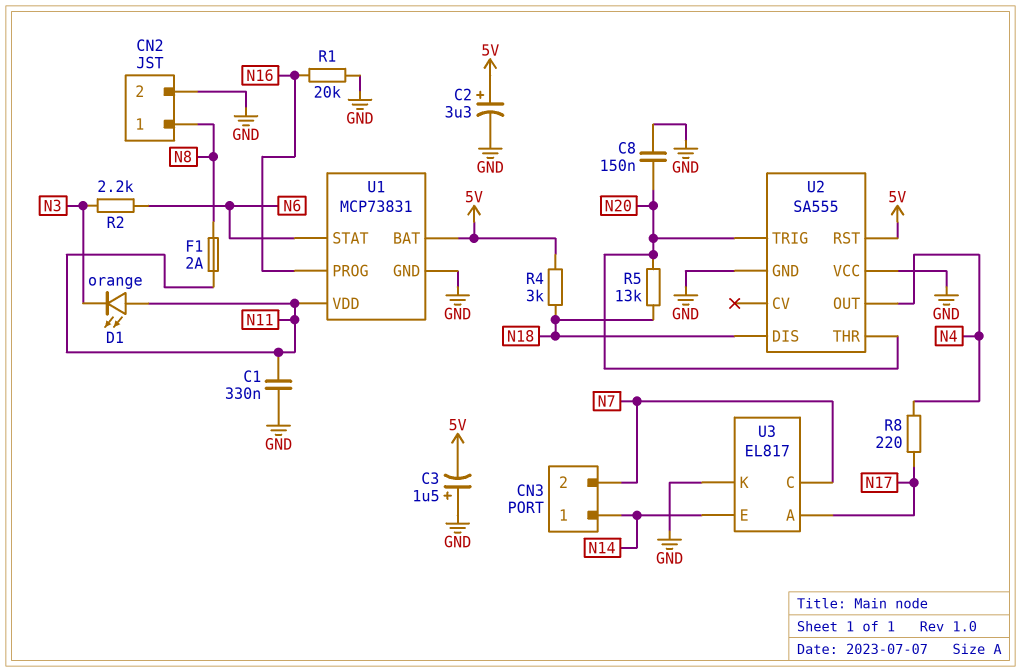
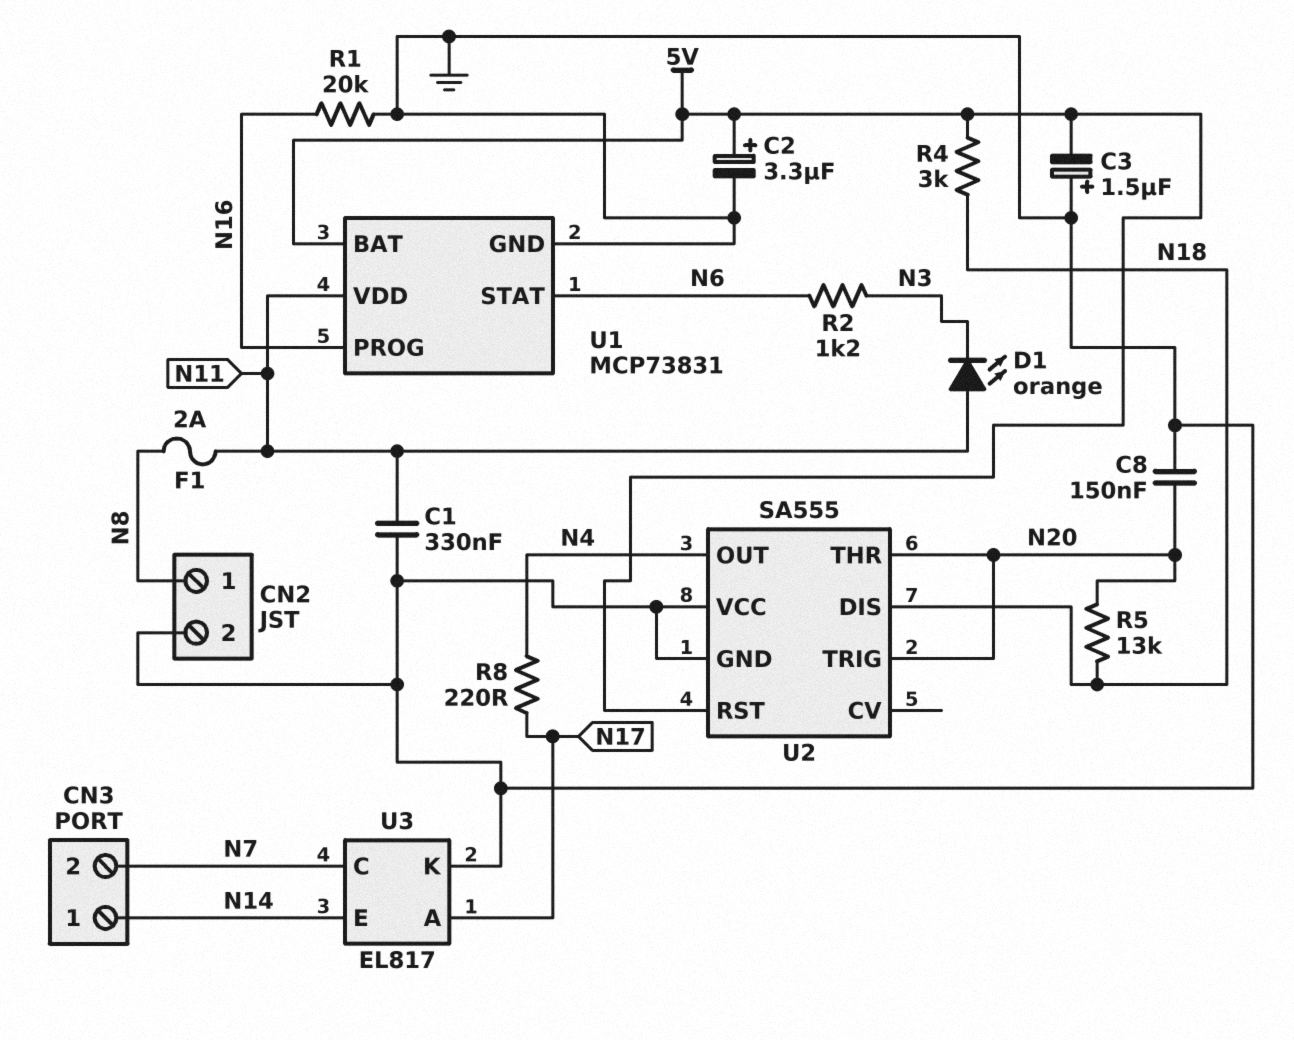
R2: 2.2k (N3, N6) -> 1.2k (N3, N6)

